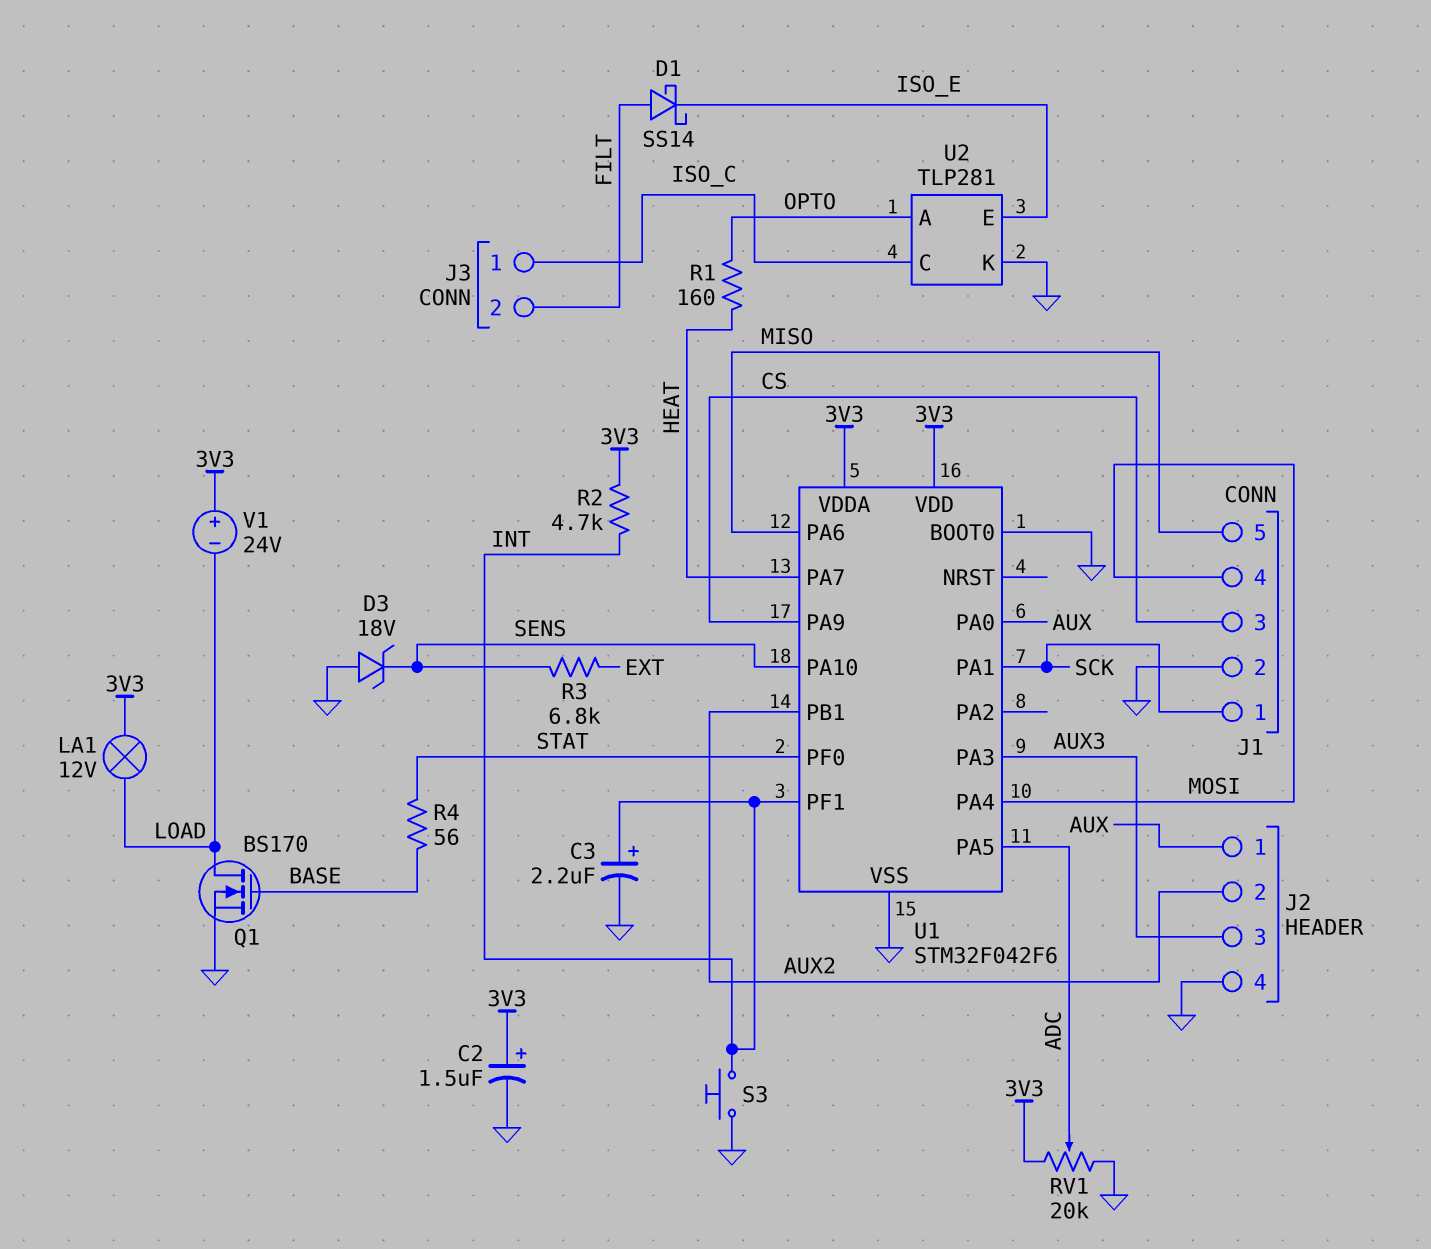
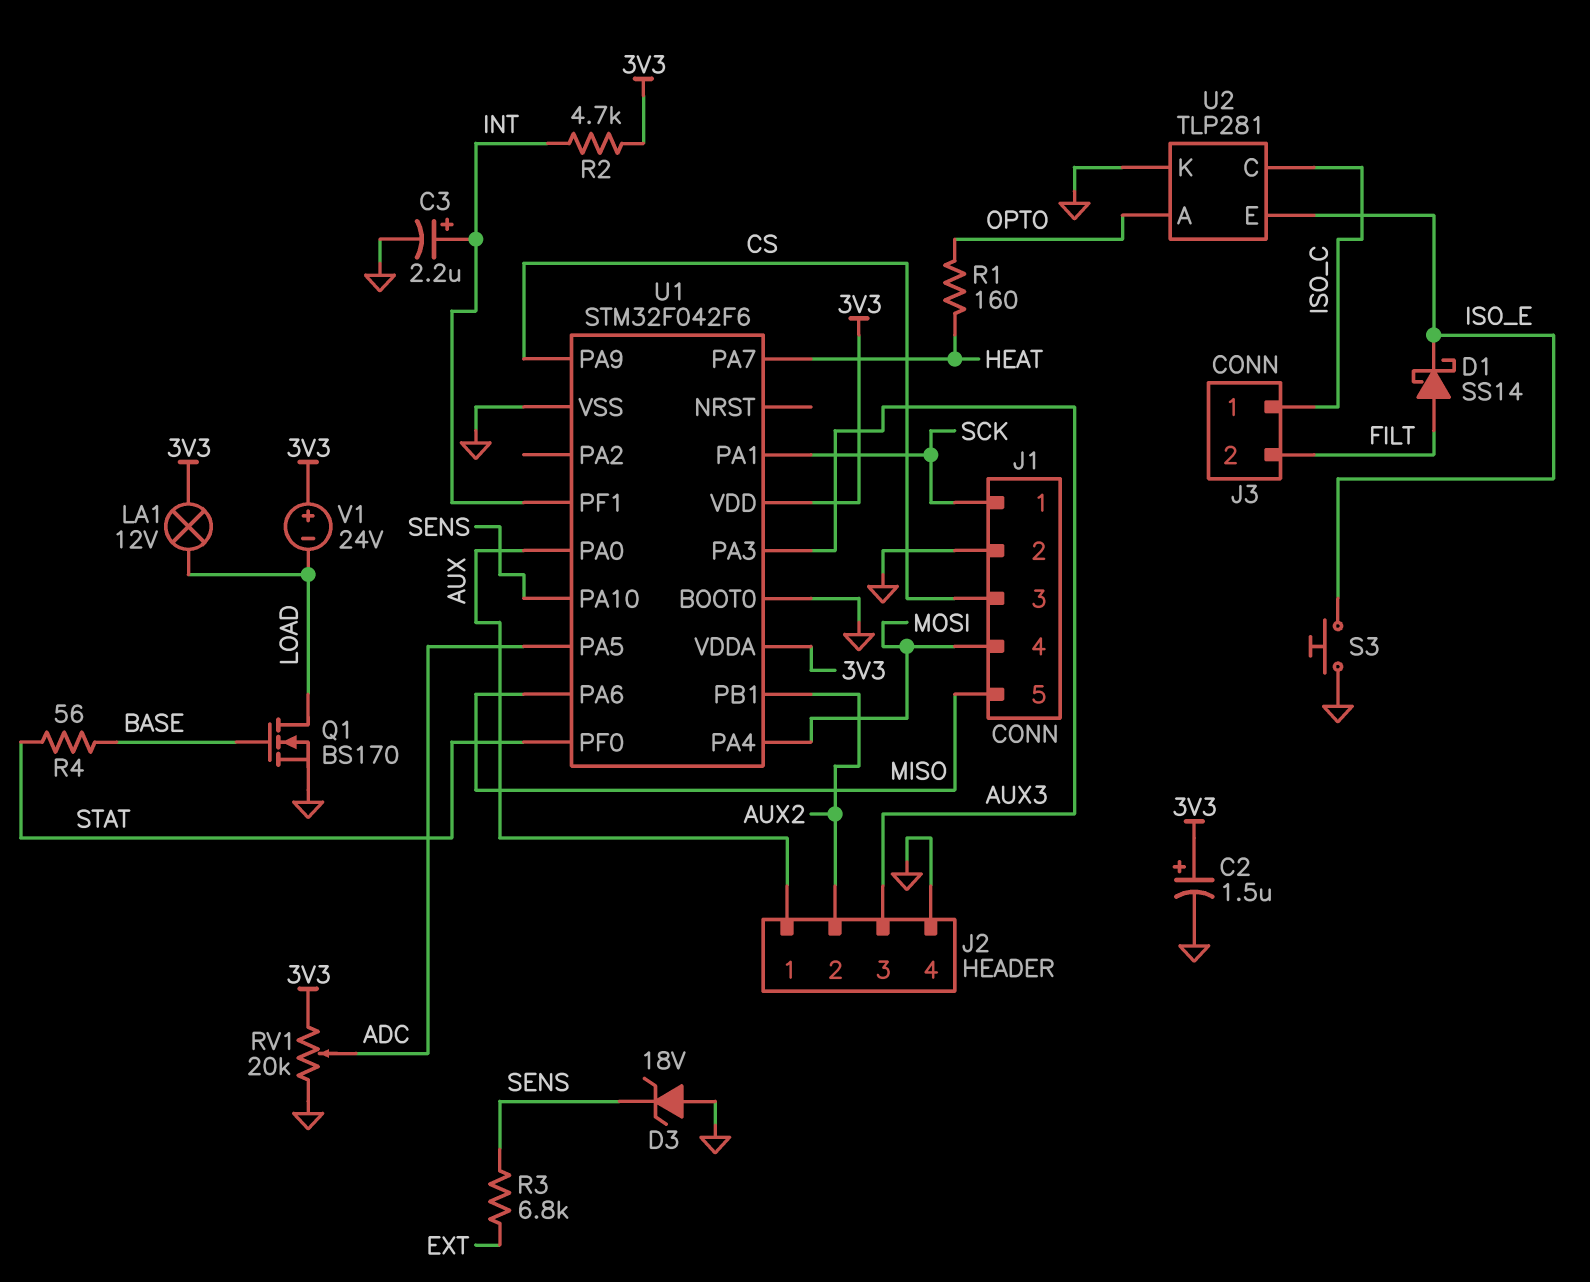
S3: button (GND, INT) -> button (GND, ISO_E)

